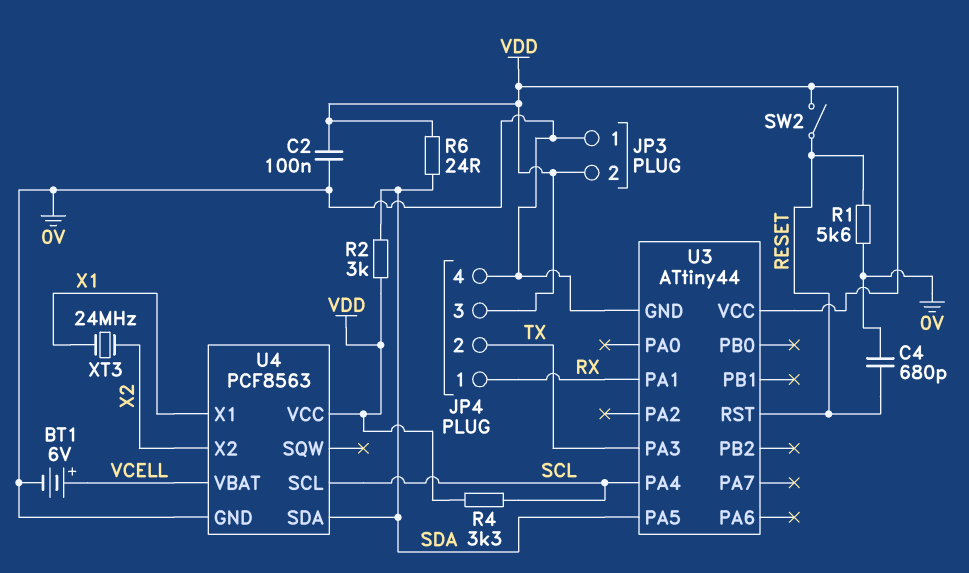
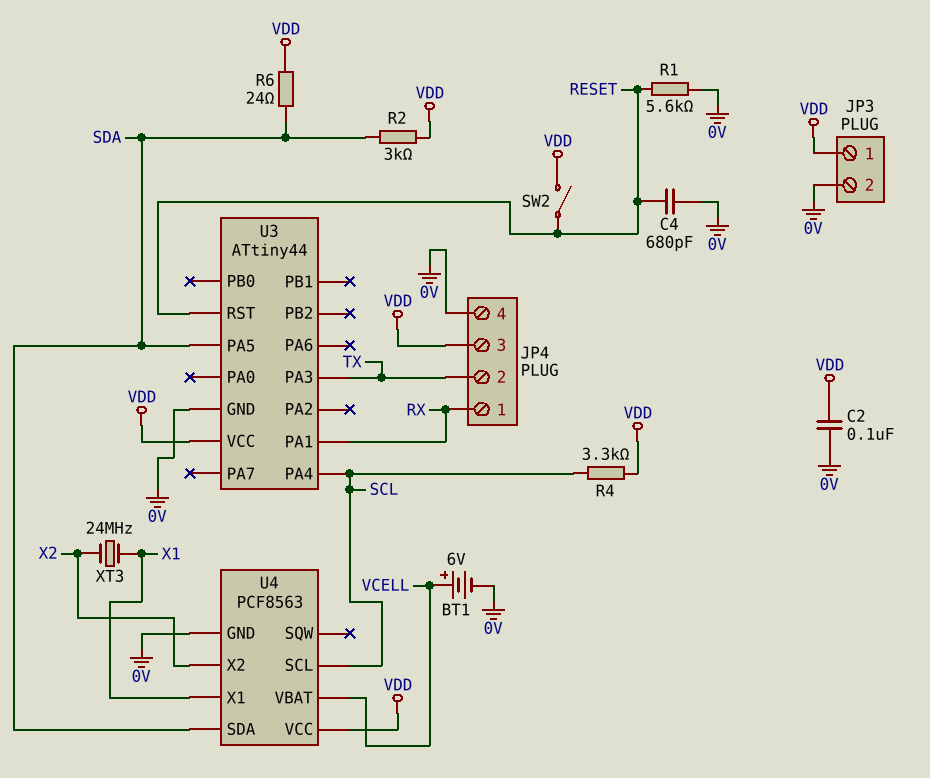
JP3 pin 1: 0V -> VDD
JP3 pin 2: VDD -> 0V

